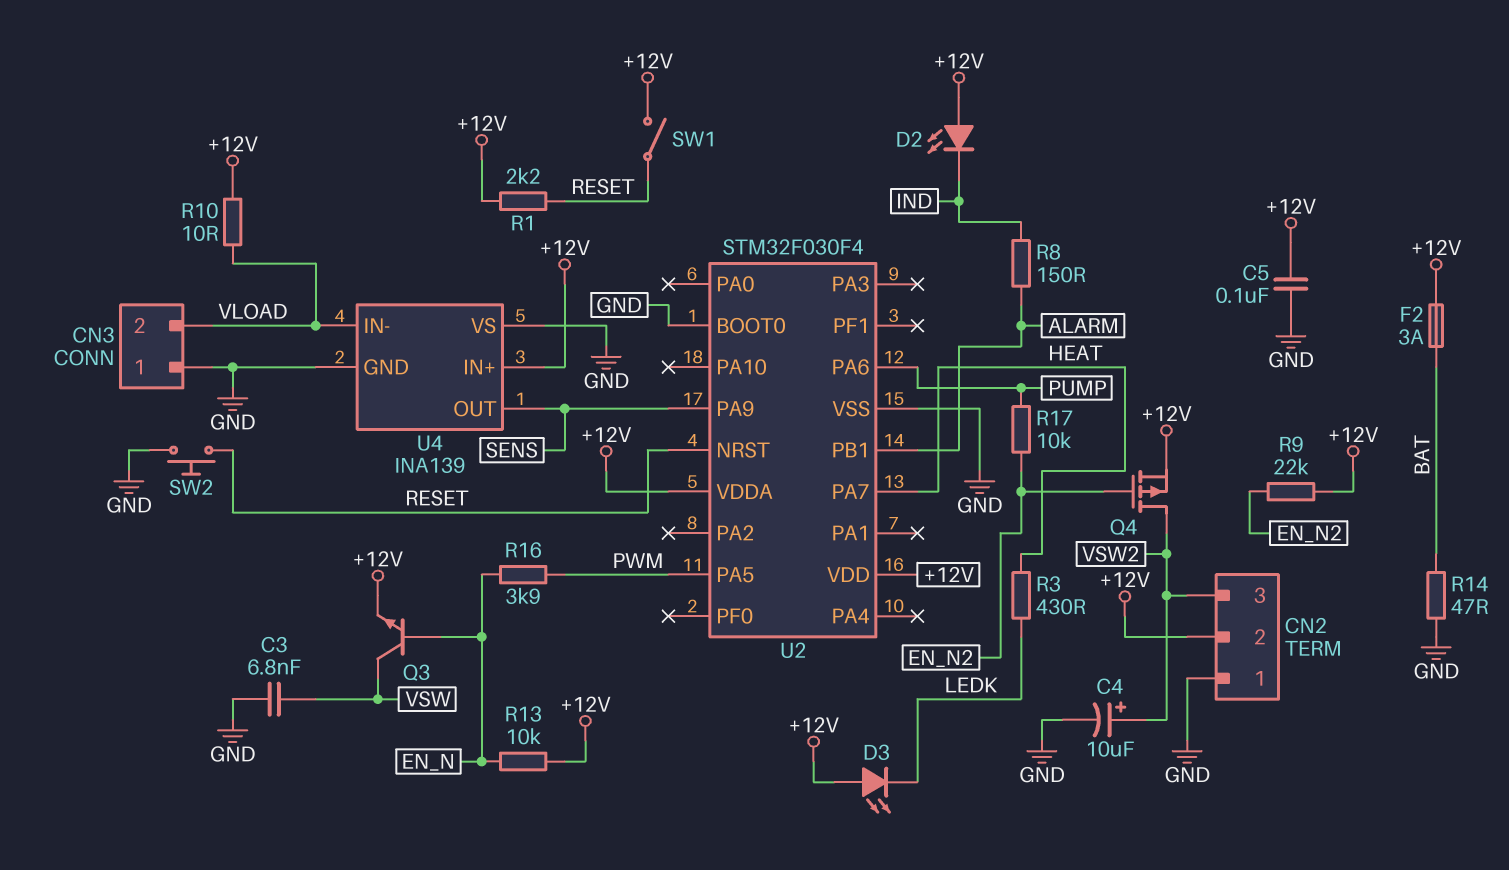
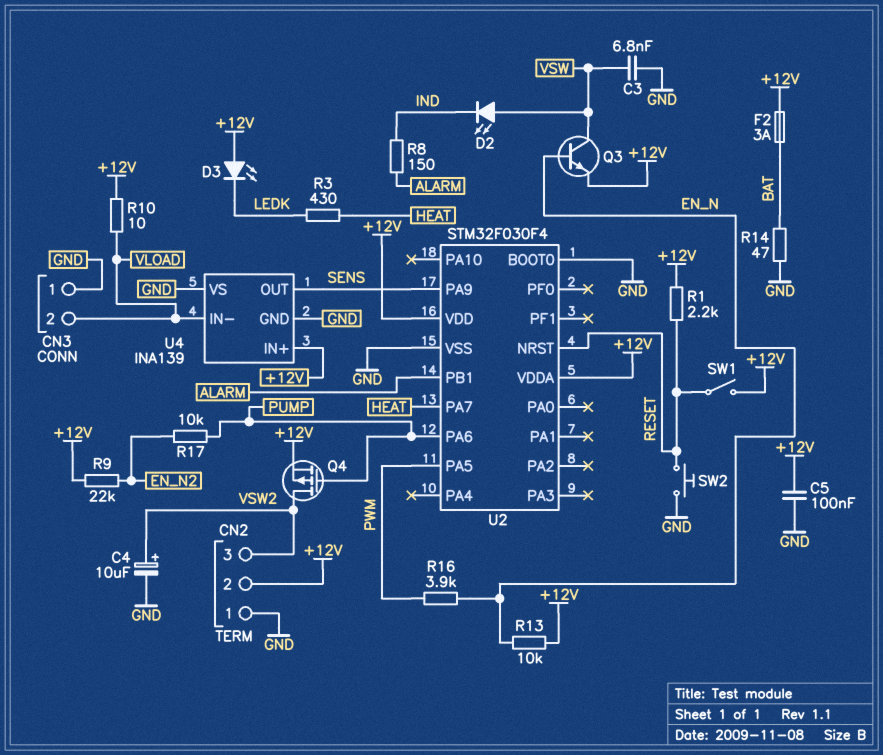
D2: LED (A +12V, K IND) -> LED (A VSW, K IND)
Q4: PMOS (G EN_N2, D VSW2, S +12V) -> PMOS (G PUMP, D VSW2, S +12V)

